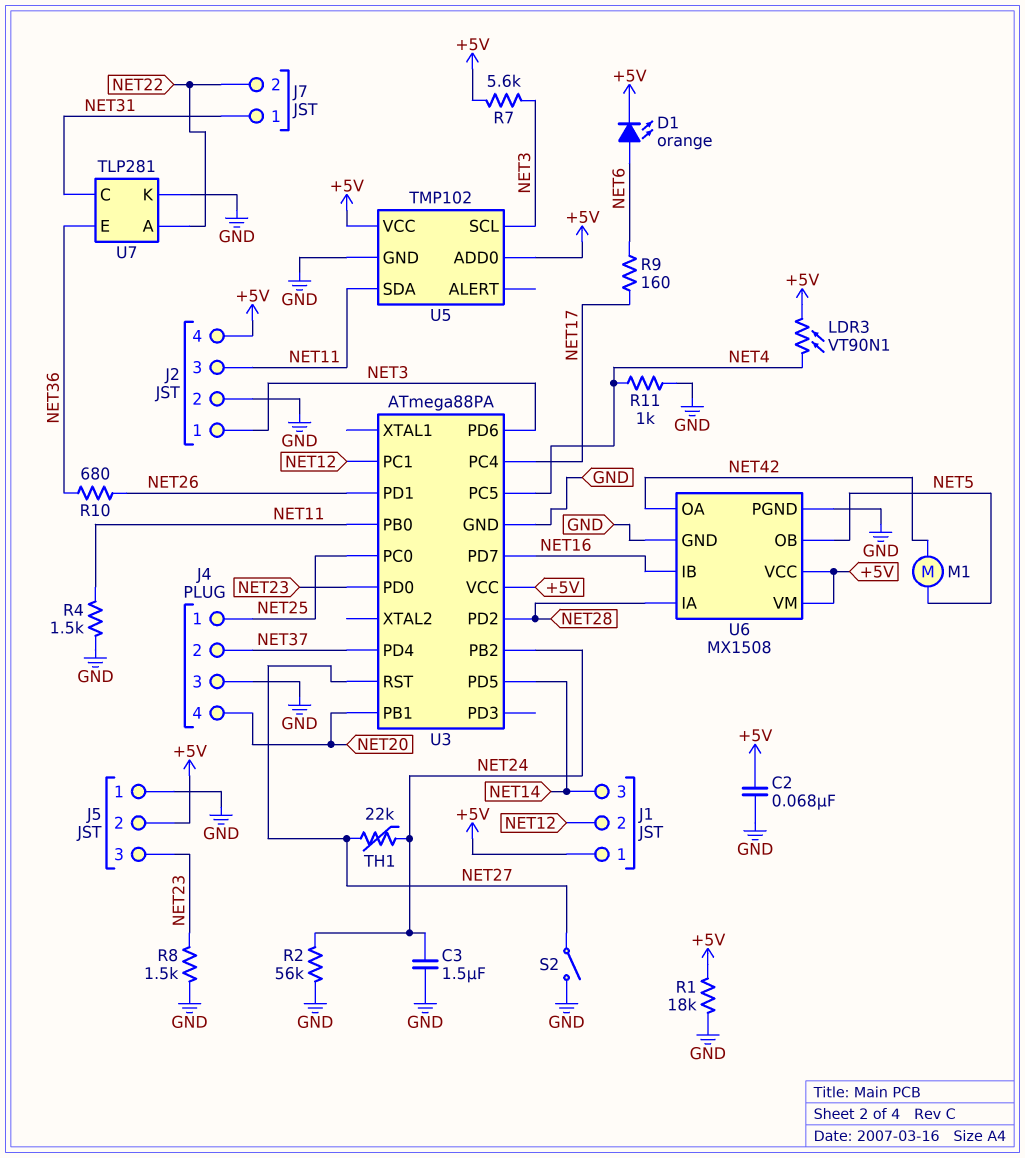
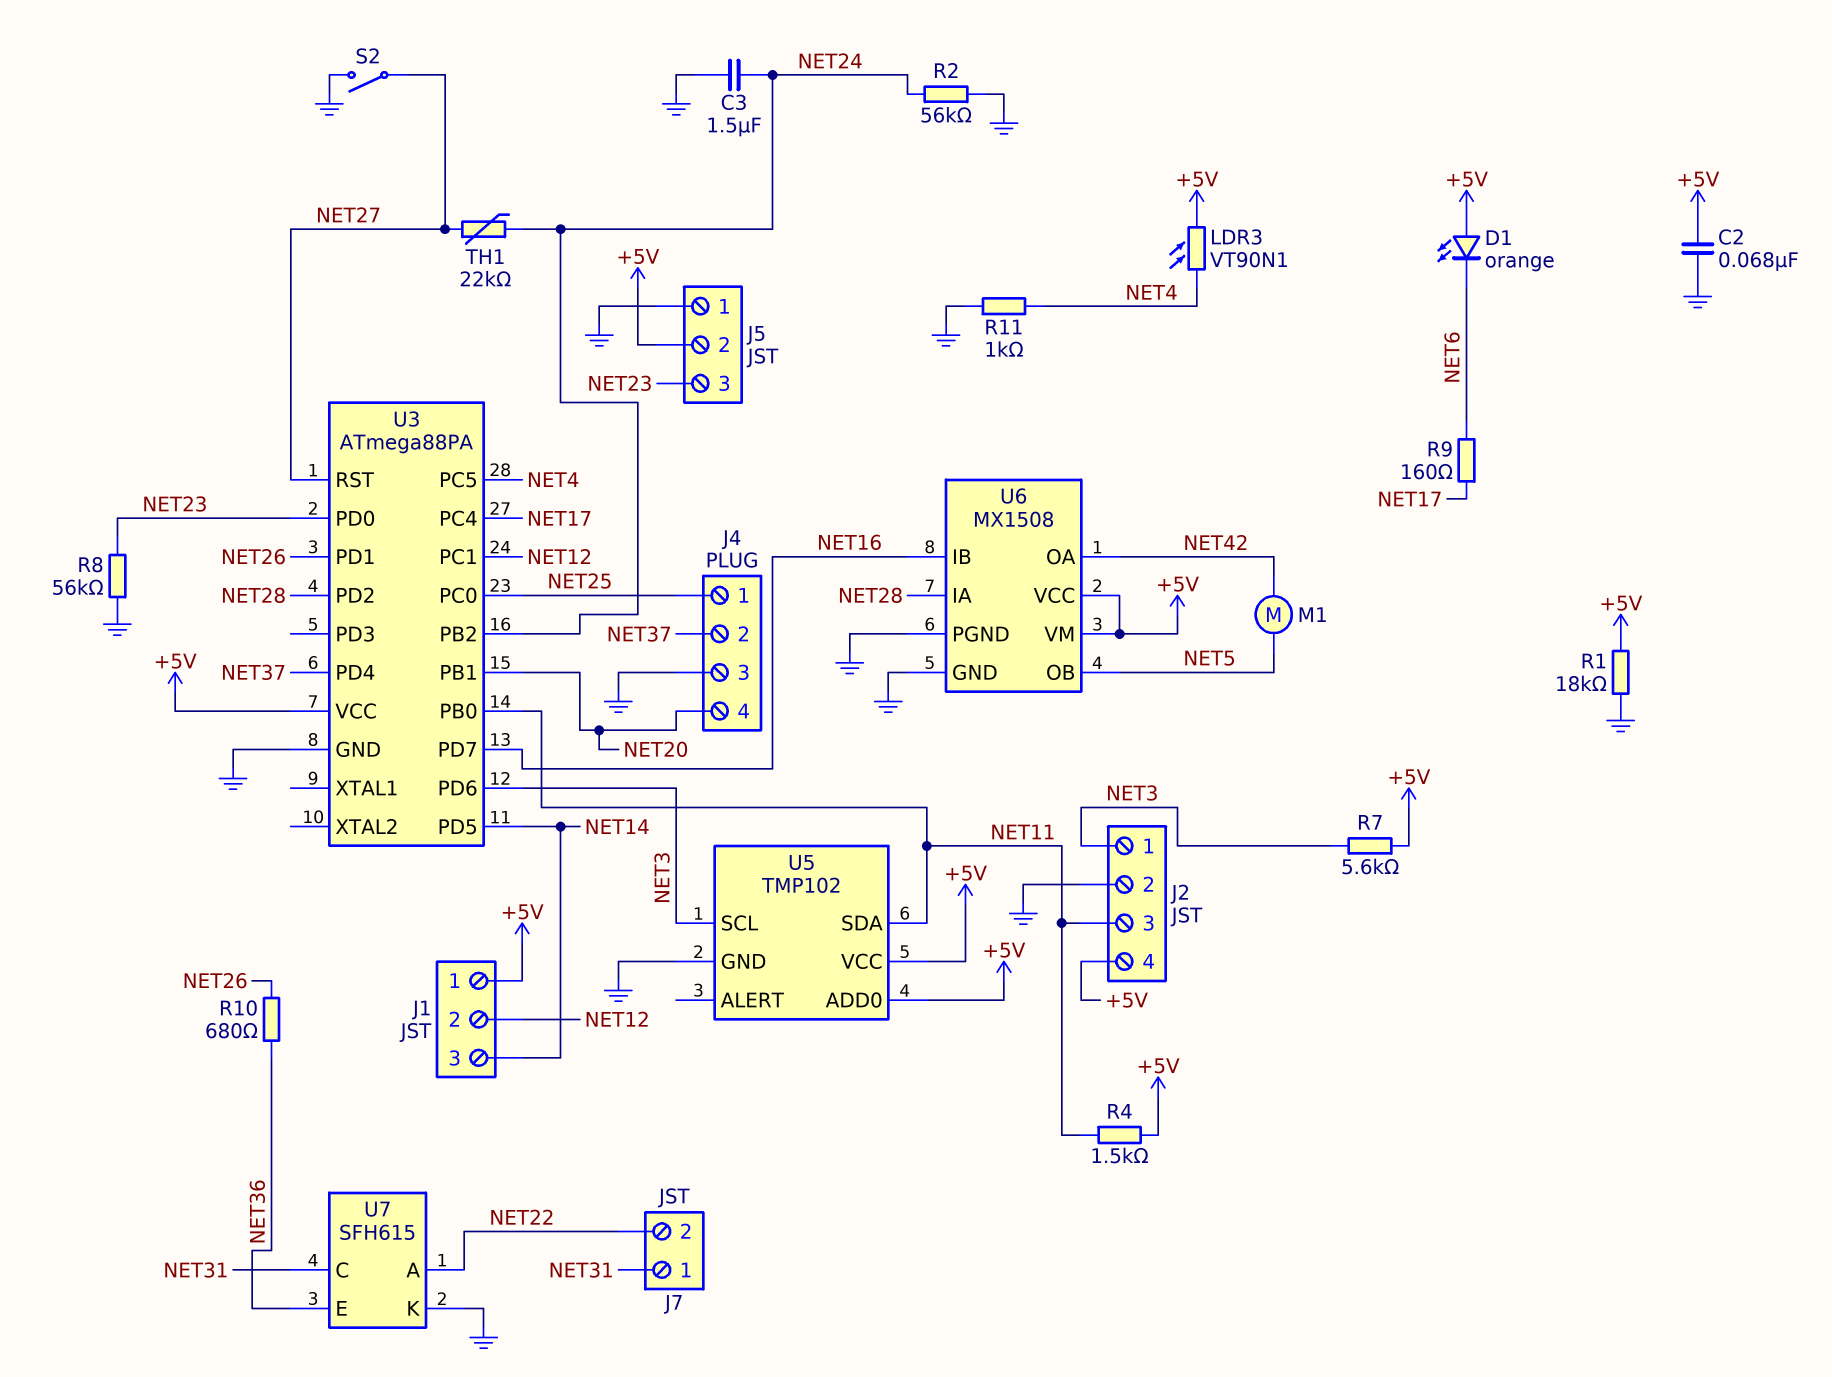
D1: LED orange (A NET6, K +5V) -> LED orange (A +5V, K NET6)
R4: 1.5k (GND, NET11) -> 1.5k (+5V, NET11)
R8: 1.5k (GND, NET23) -> 56k (GND, NET23)
U7: TLP281 -> SFH615

